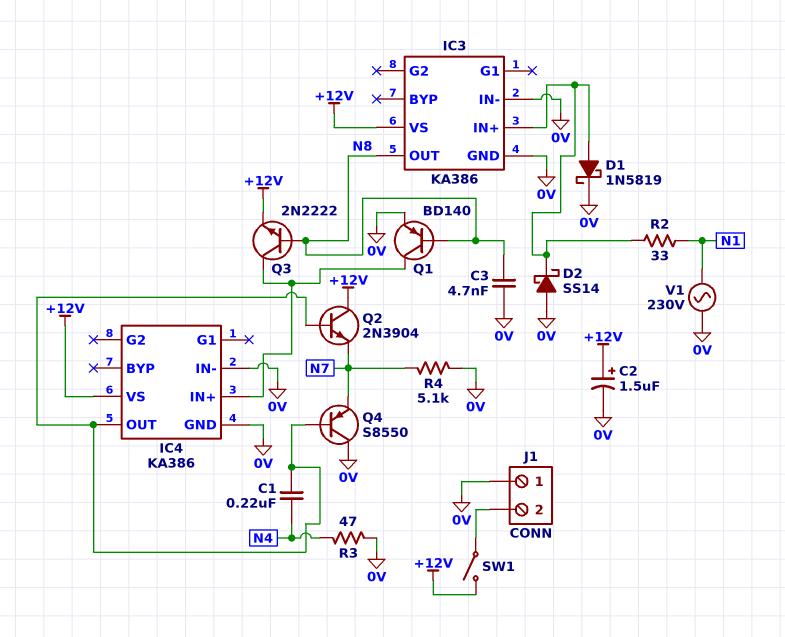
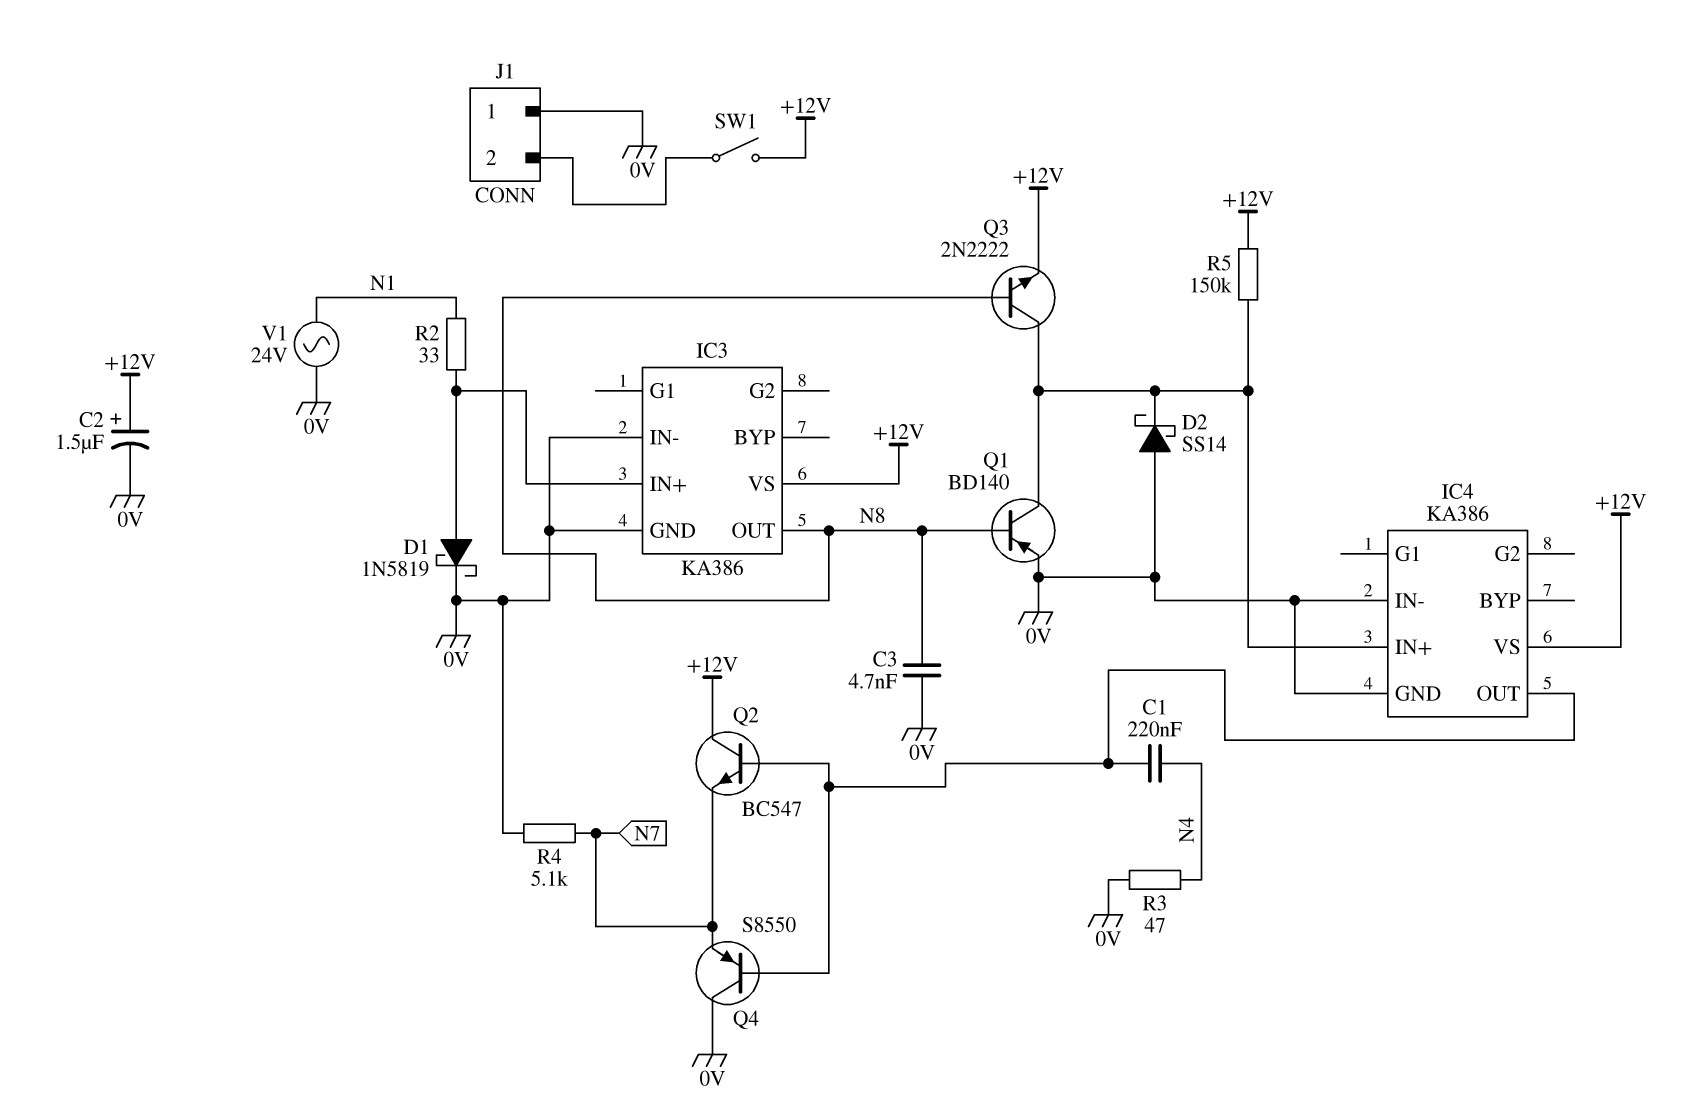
D2: schottky SS14 (A 0V, K IC3/IN+) -> schottky SS14 (A 0V, K IC4/IN+)
Q2: NPN 2N3904 (B IC4/OUT, C +12V, E N7) -> NPN BC547 (B IC4/OUT, C +12V, E N7)
R5: none -> 150k (+12V, IC4/IN+)
V1: AC 230V (0V, N1) -> AC 24V (0V, N1)

